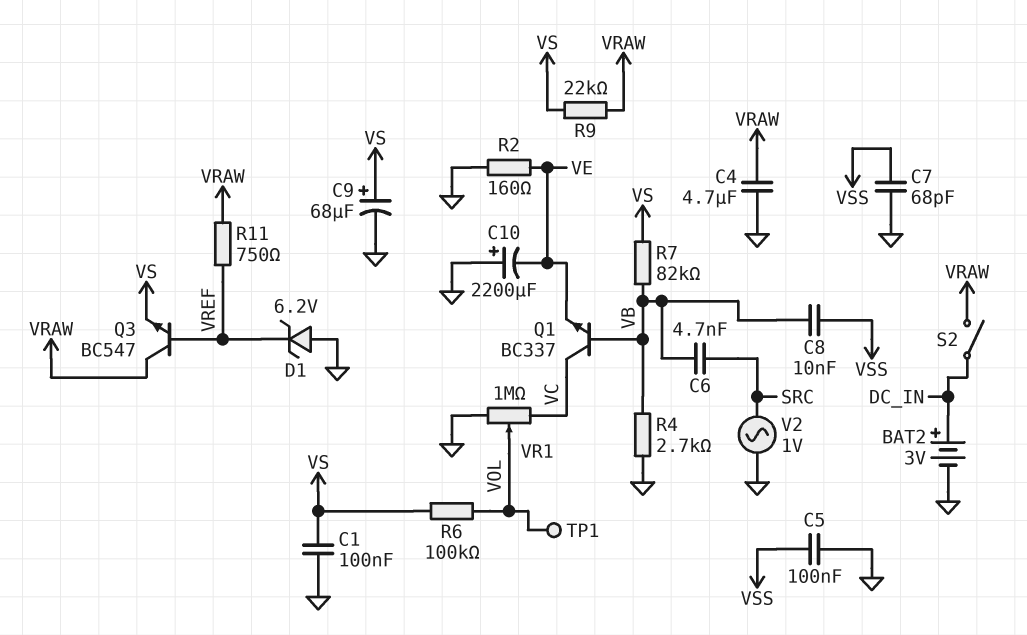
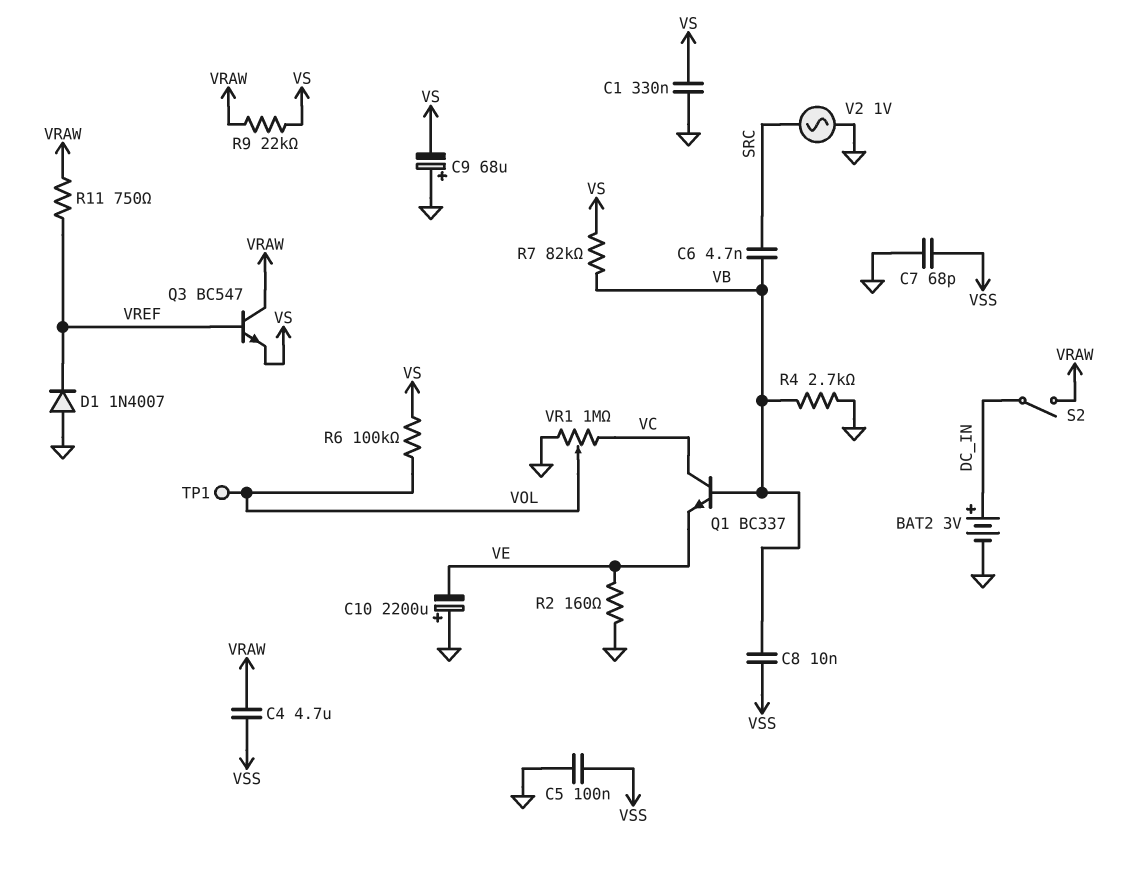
C1: 100nF (GND, VS) -> 330nF (GND, VS)
C4: 4.7uF (GND, VRAW) -> 4.7uF (VRAW, VSS)
C9: 68uF (plus VS, minus GND) -> 68uF (plus GND, minus VS)
D1: zener 6.2V (A GND, K VREF) -> diode 1N4007 (A GND, K VREF)

